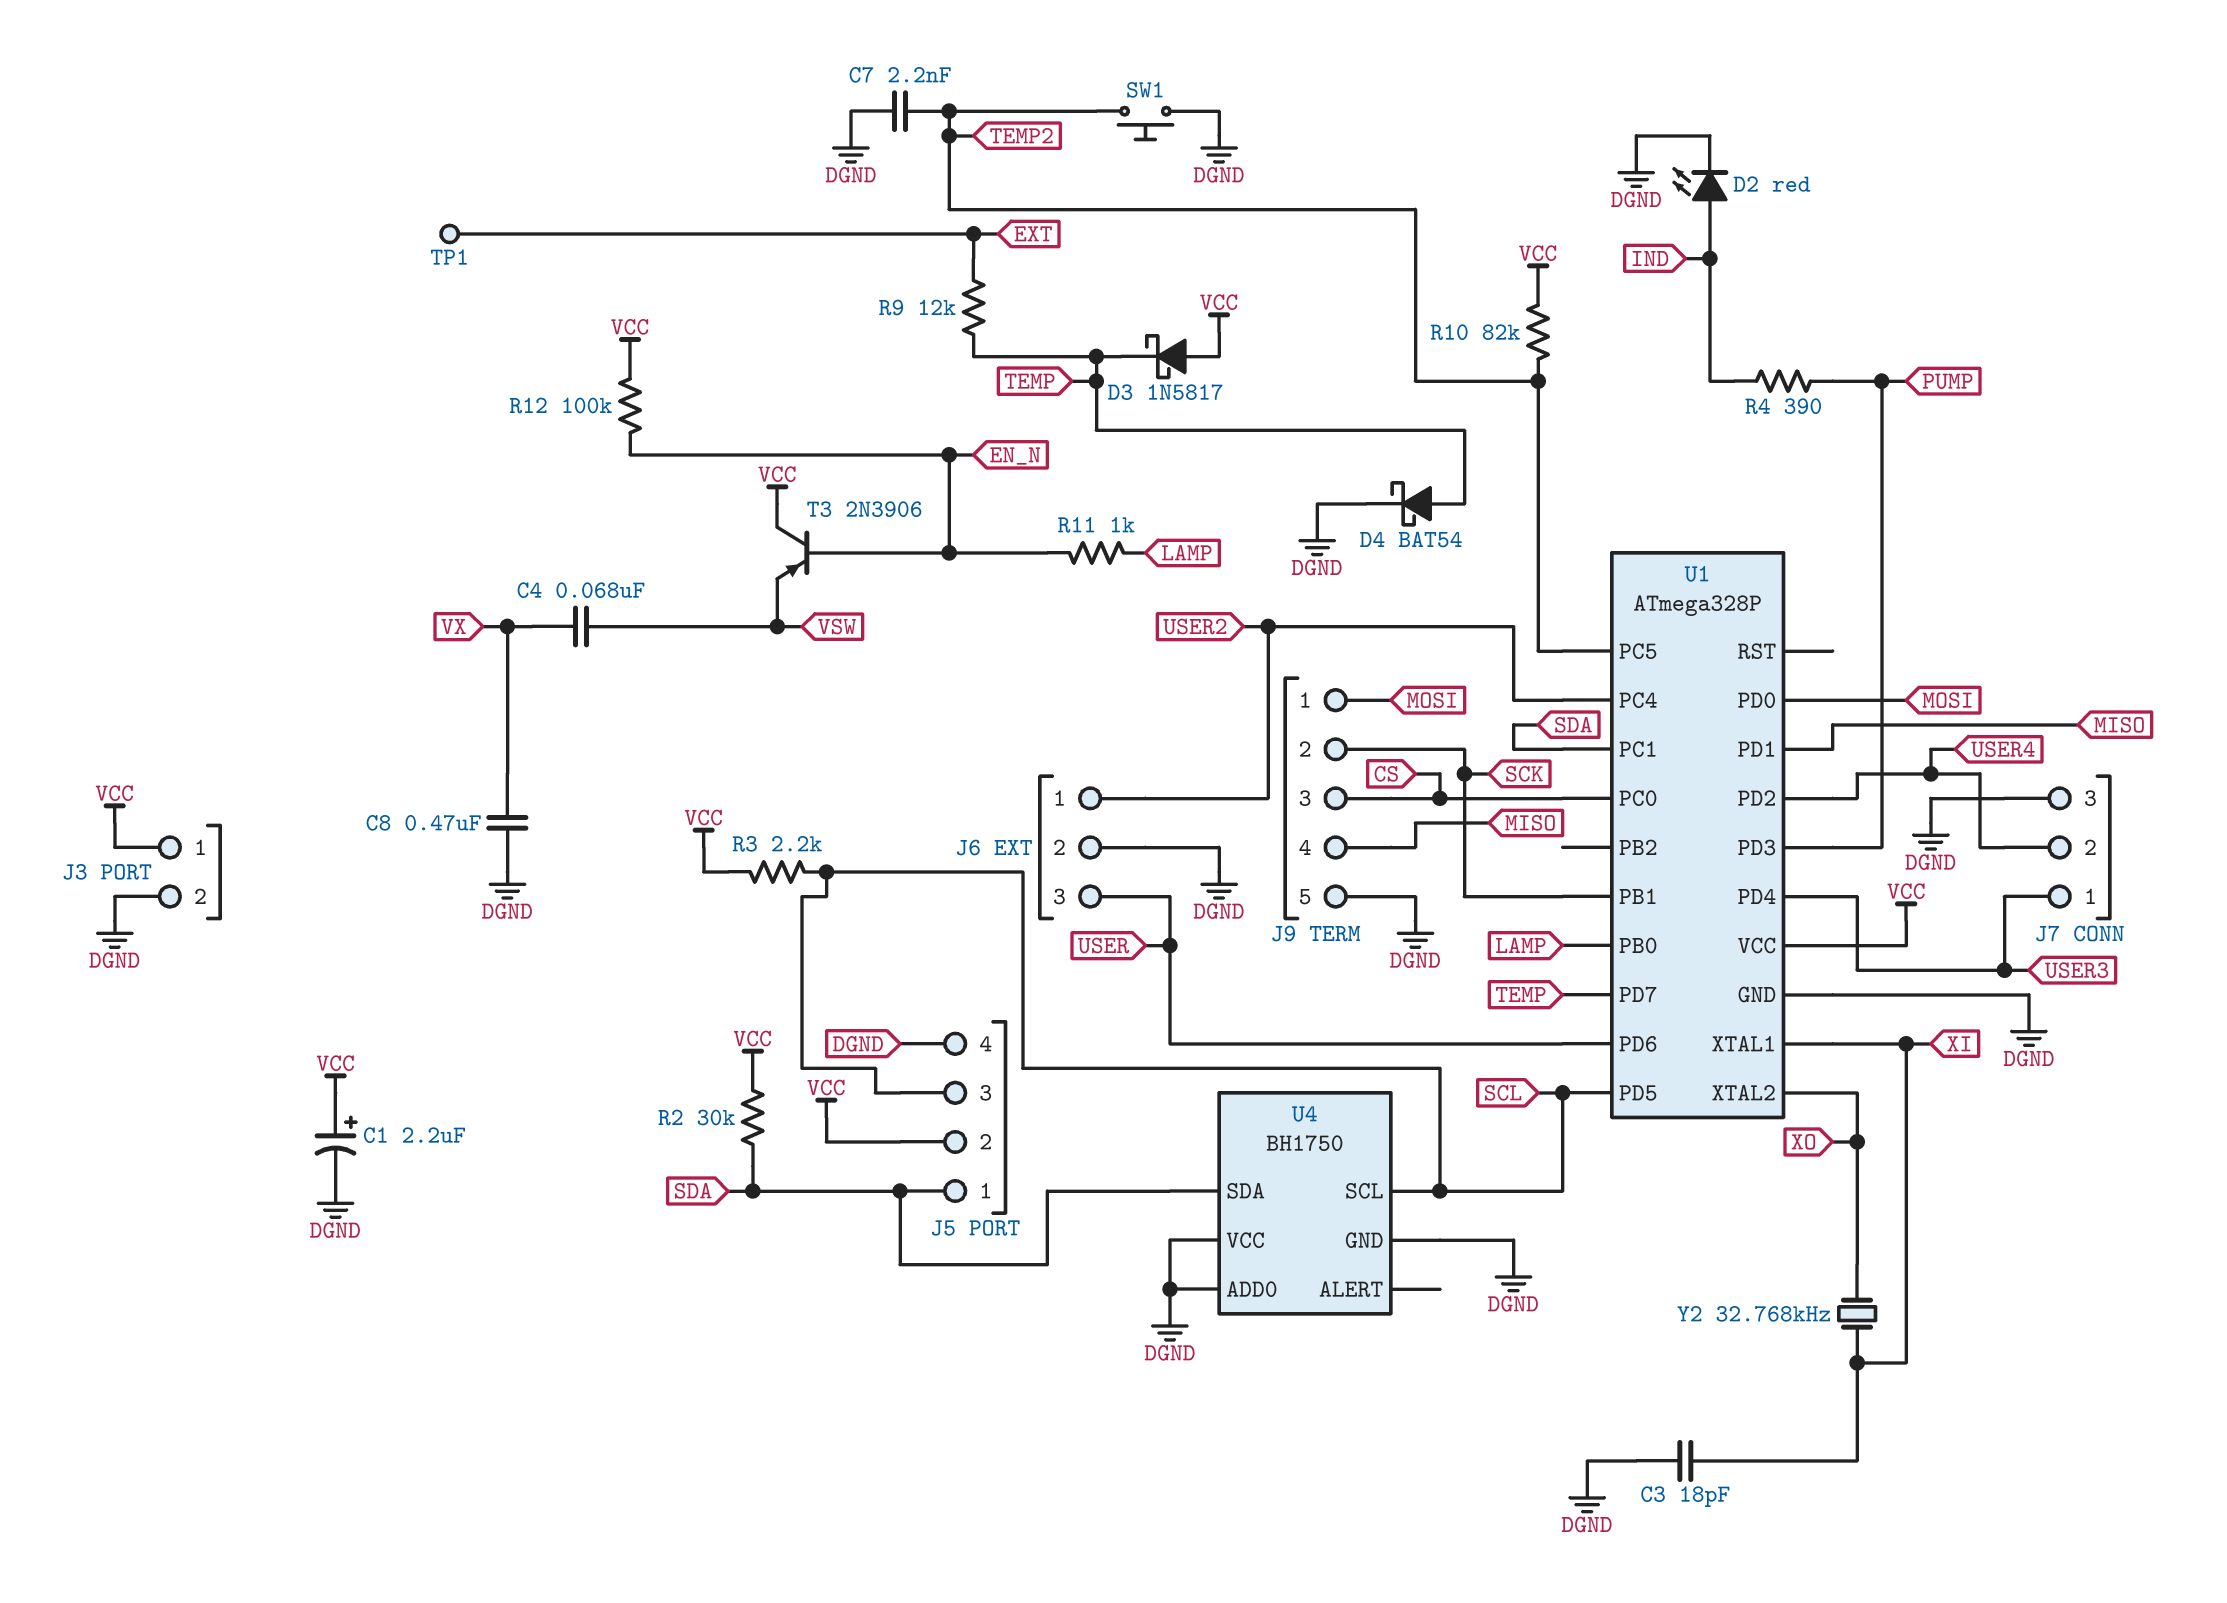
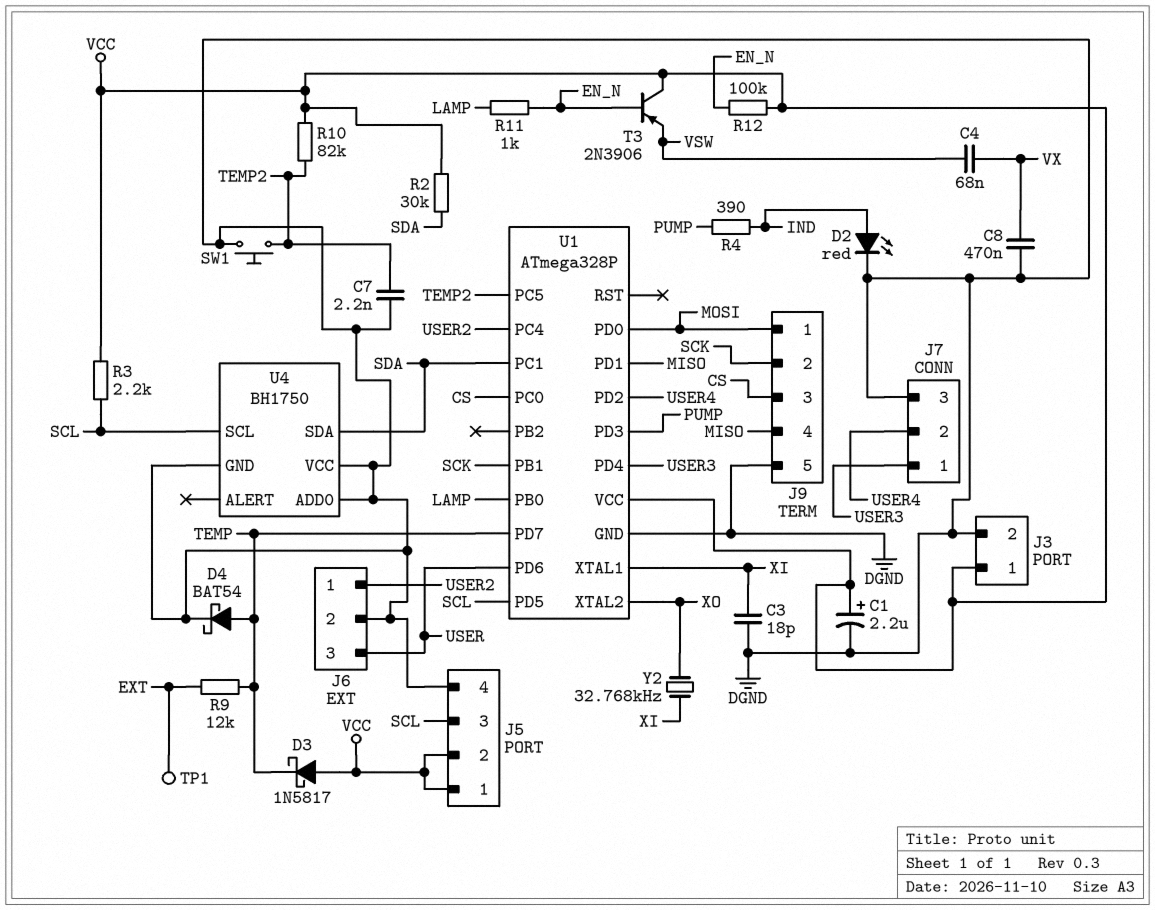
J5 pin 1: SDA -> VCC

